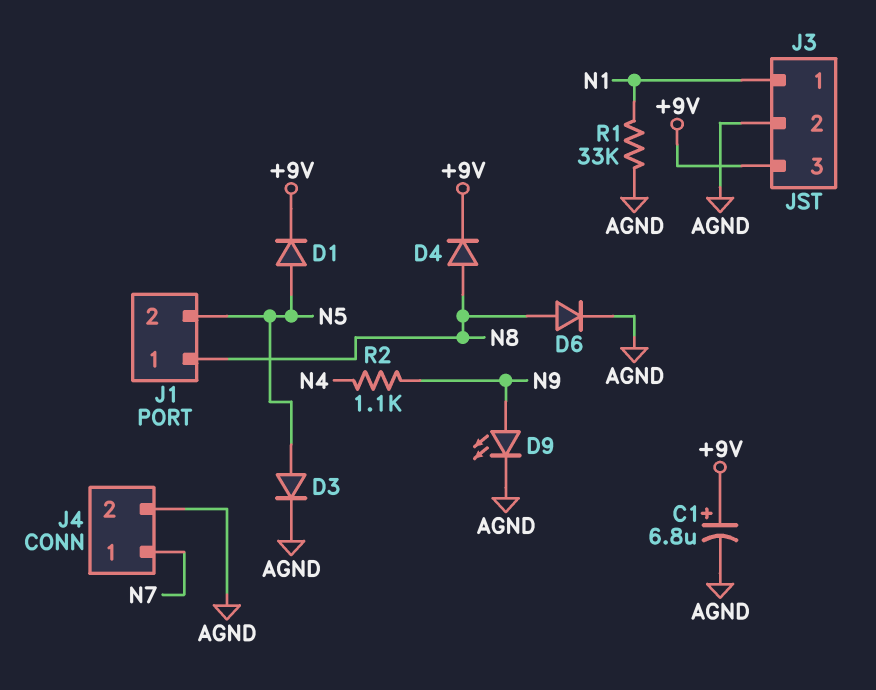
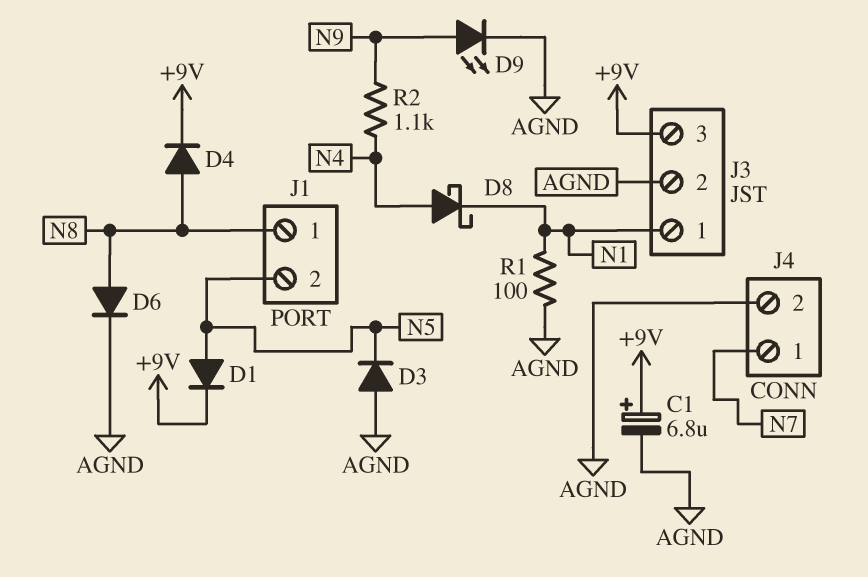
D3: diode (A N5, K AGND) -> diode (A AGND, K N5)
D8: none -> schottky (A N4, K N1)
R1: 33k (AGND, N1) -> 100 (AGND, N1)

